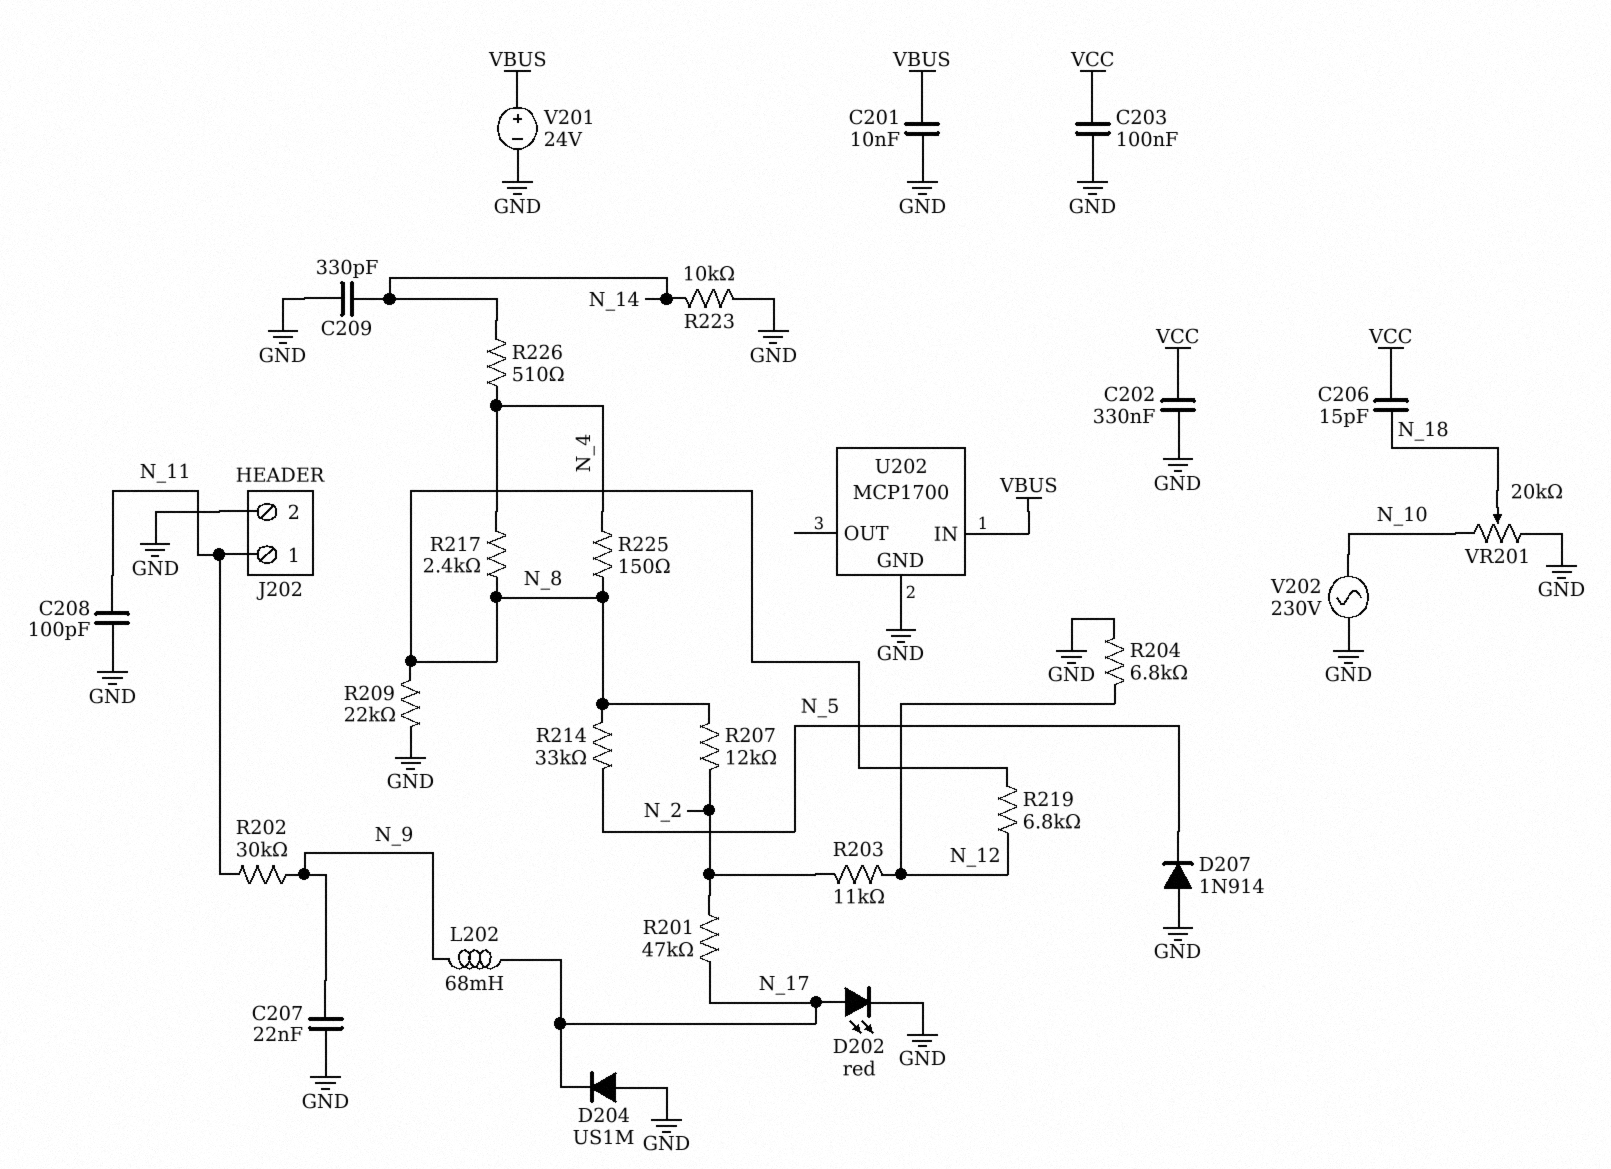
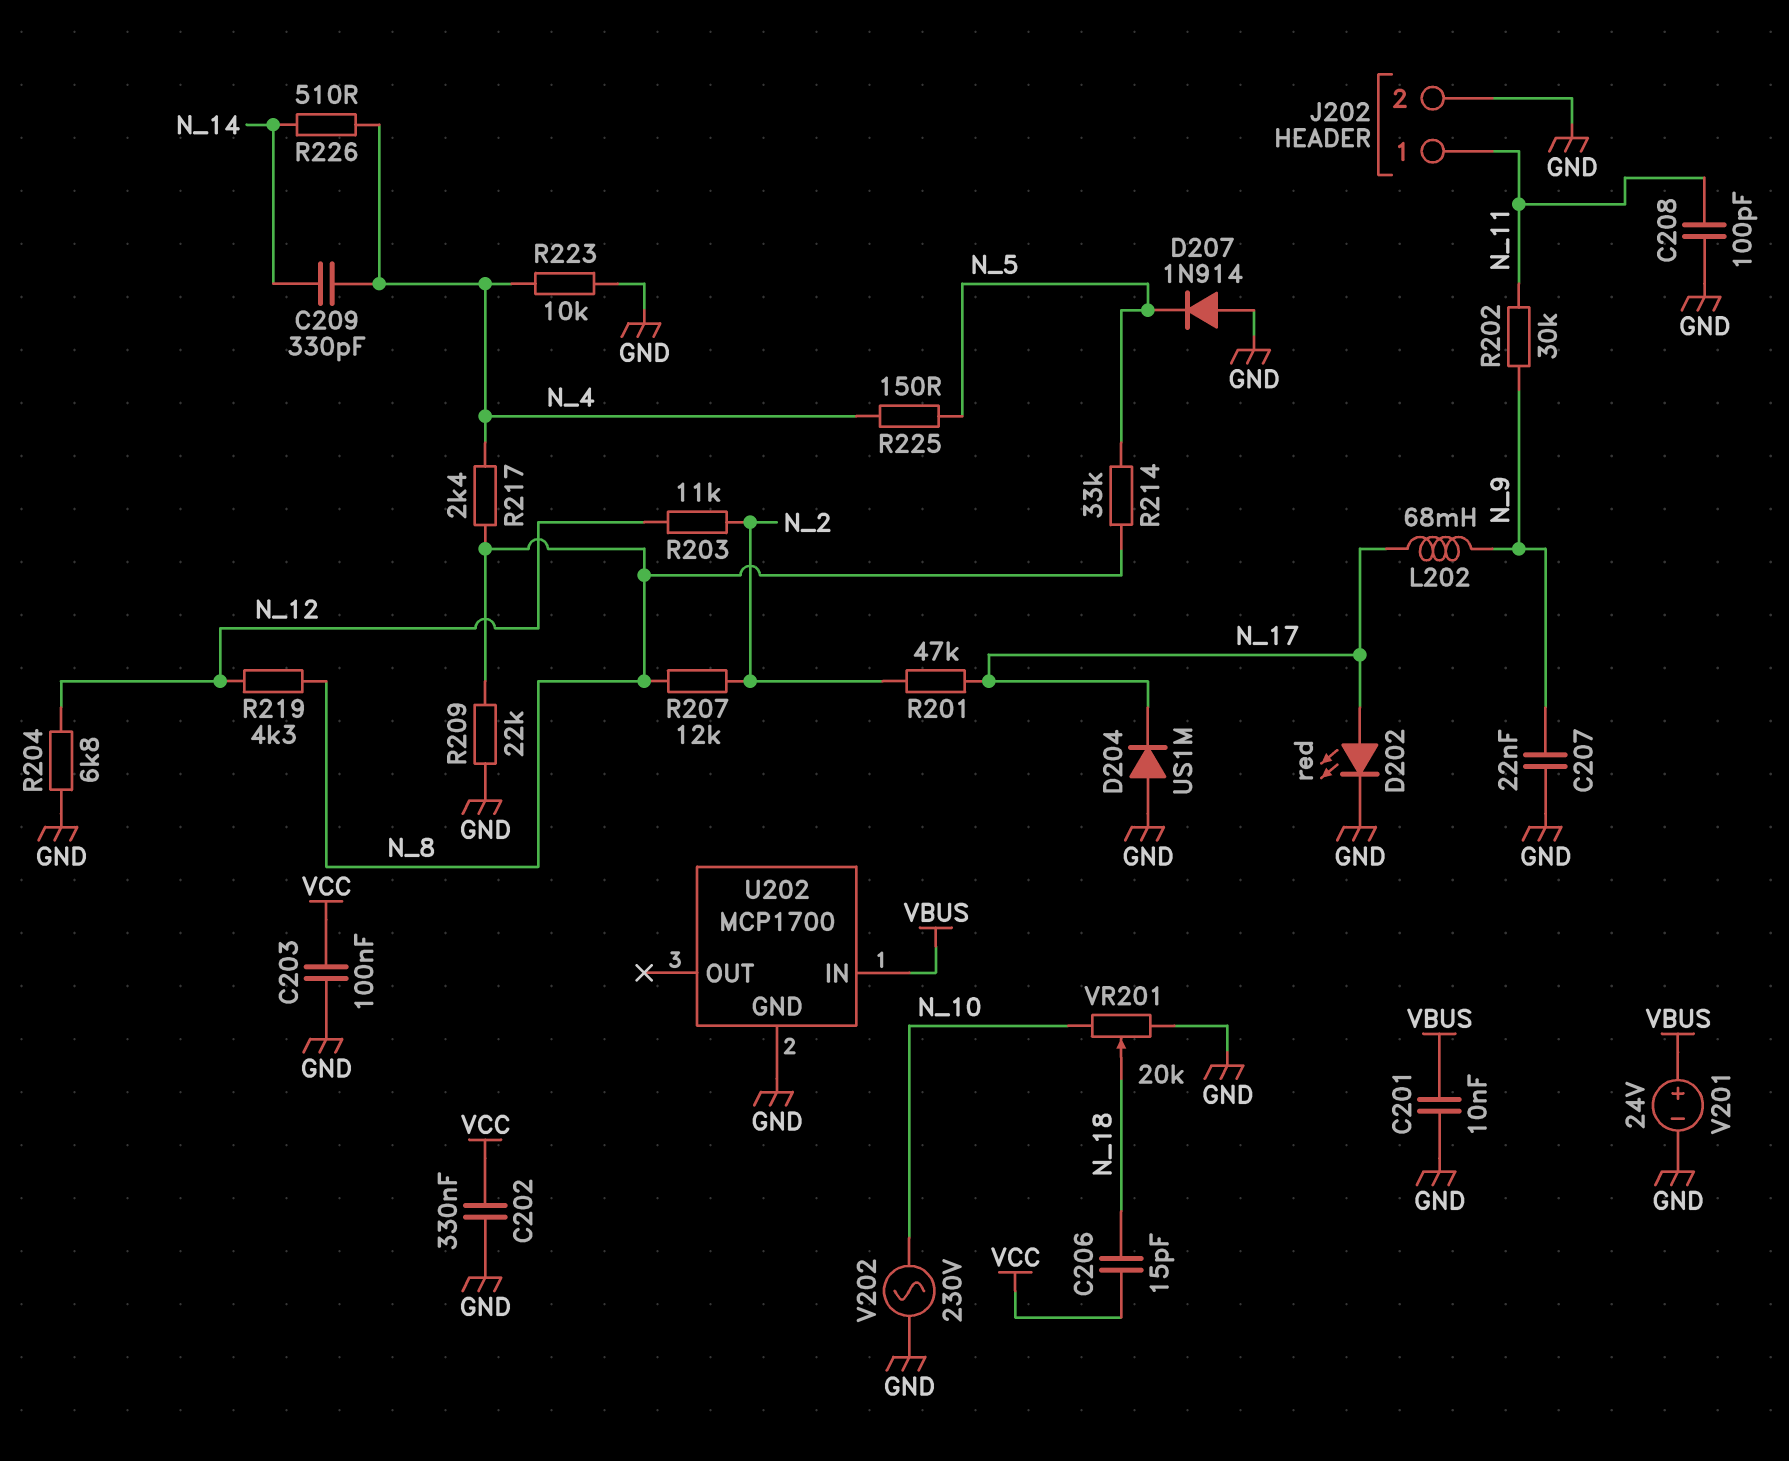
C209: 330pF (GND, N_14) -> 330pF (N_4, N_14)
R219: 6.8k (N_8, N_12) -> 4.3k (N_8, N_12)
R223: 10k (GND, N_14) -> 10k (GND, N_4)
R225: 150 (N_4, N_8) -> 150 (N_4, N_5)

